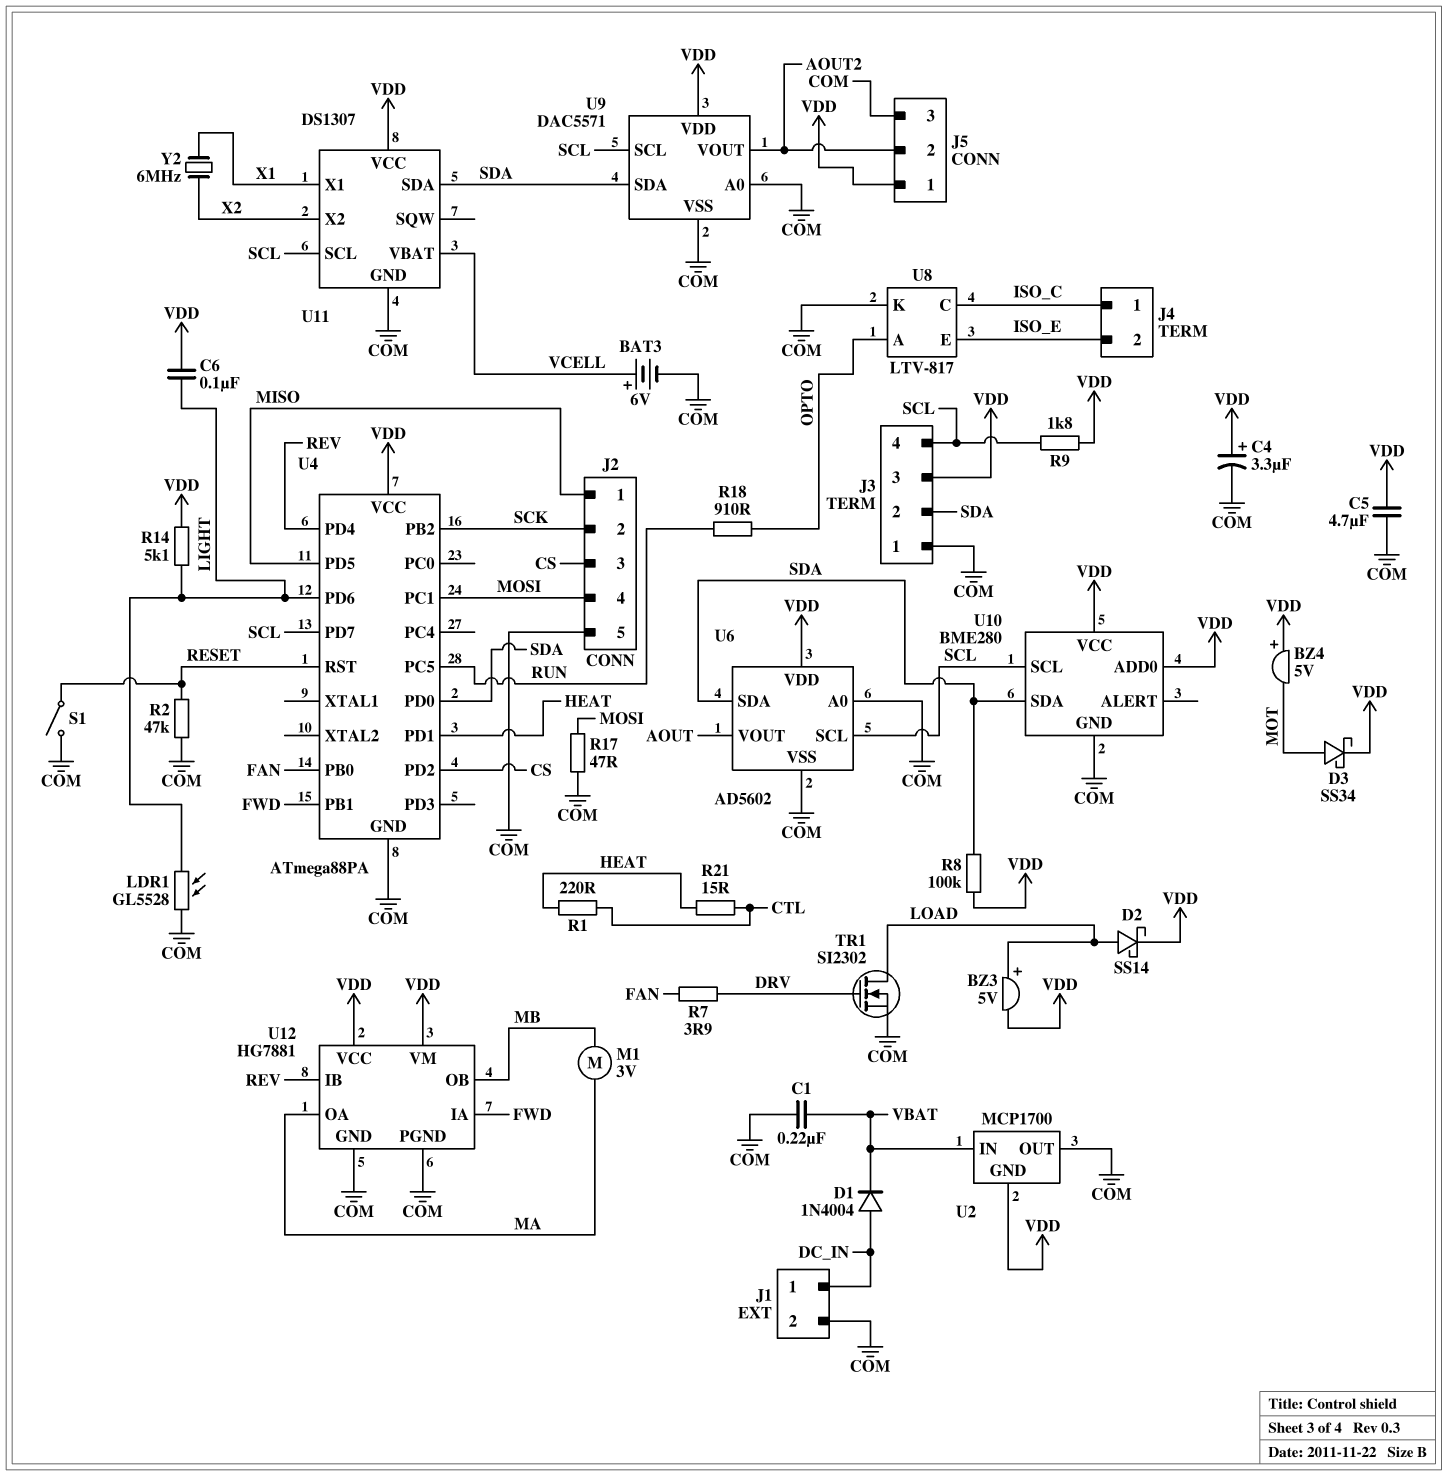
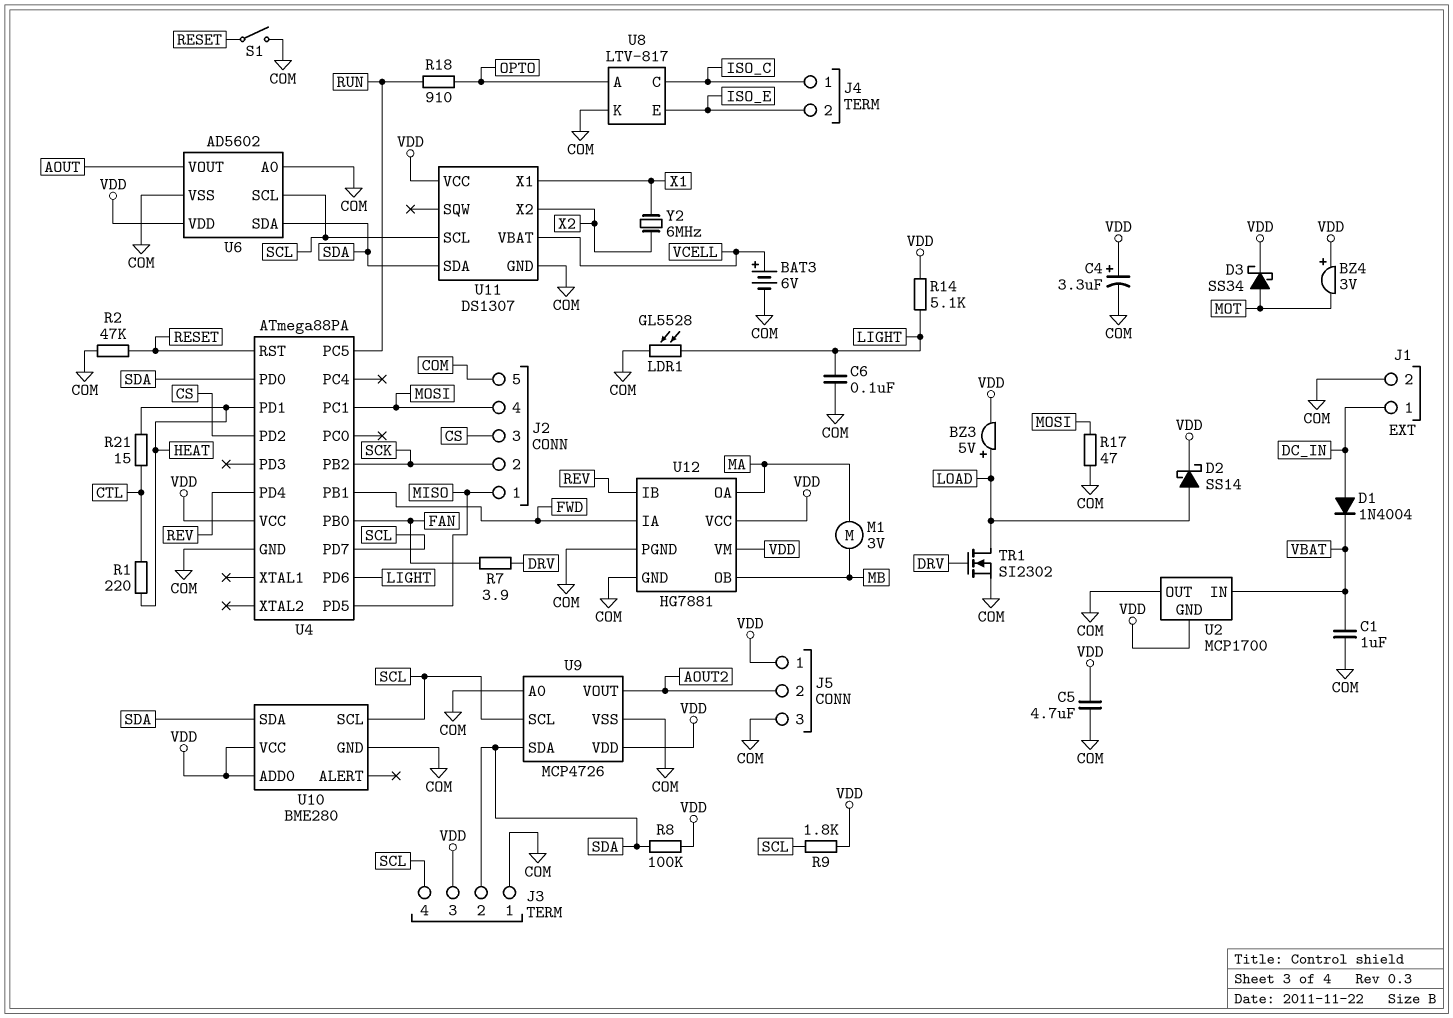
BZ4: buzzer 5V (plus VDD, minus MOT) -> buzzer 3V (plus VDD, minus MOT)
C1: 220nF (COM, VBAT) -> 1uF (COM, VBAT)
C6: 100nF (LIGHT, VDD) -> 100nF (COM, LIGHT)
U9: DAC5571 -> MCP4726

